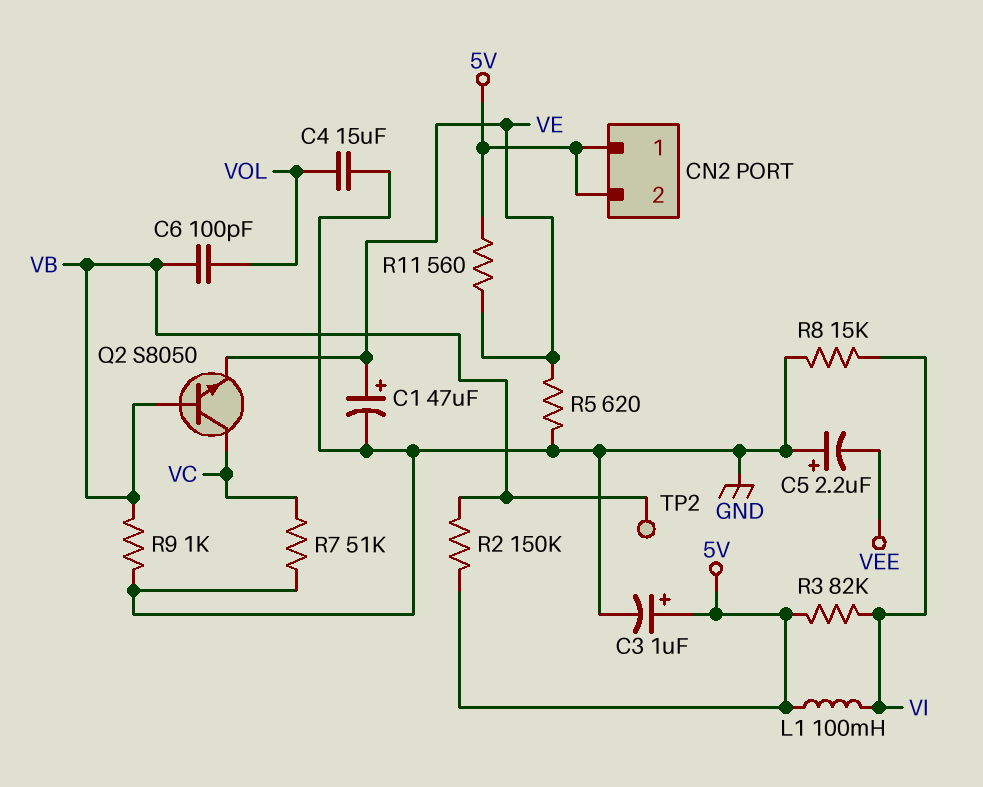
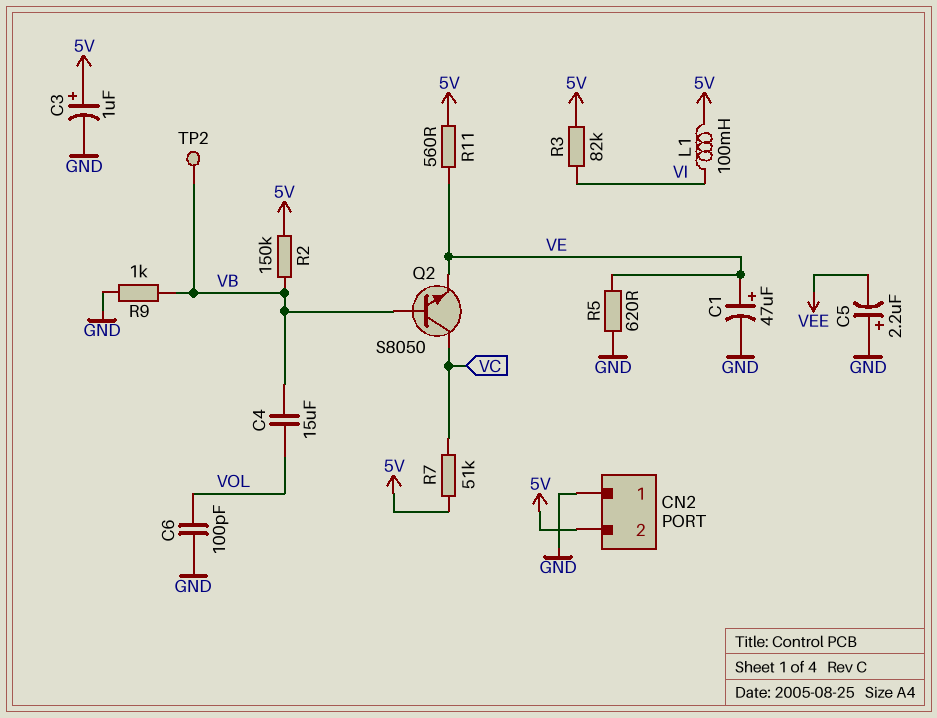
C4: 15uF (GND, VOL) -> 15uF (VB, VOL)
C6: 100pF (VB, VOL) -> 100pF (GND, VOL)
CN2 pin 1: 5V -> GND
R7: 51k (GND, VC) -> 51k (5V, VC)
R8: 15k (GND, VI) -> none

